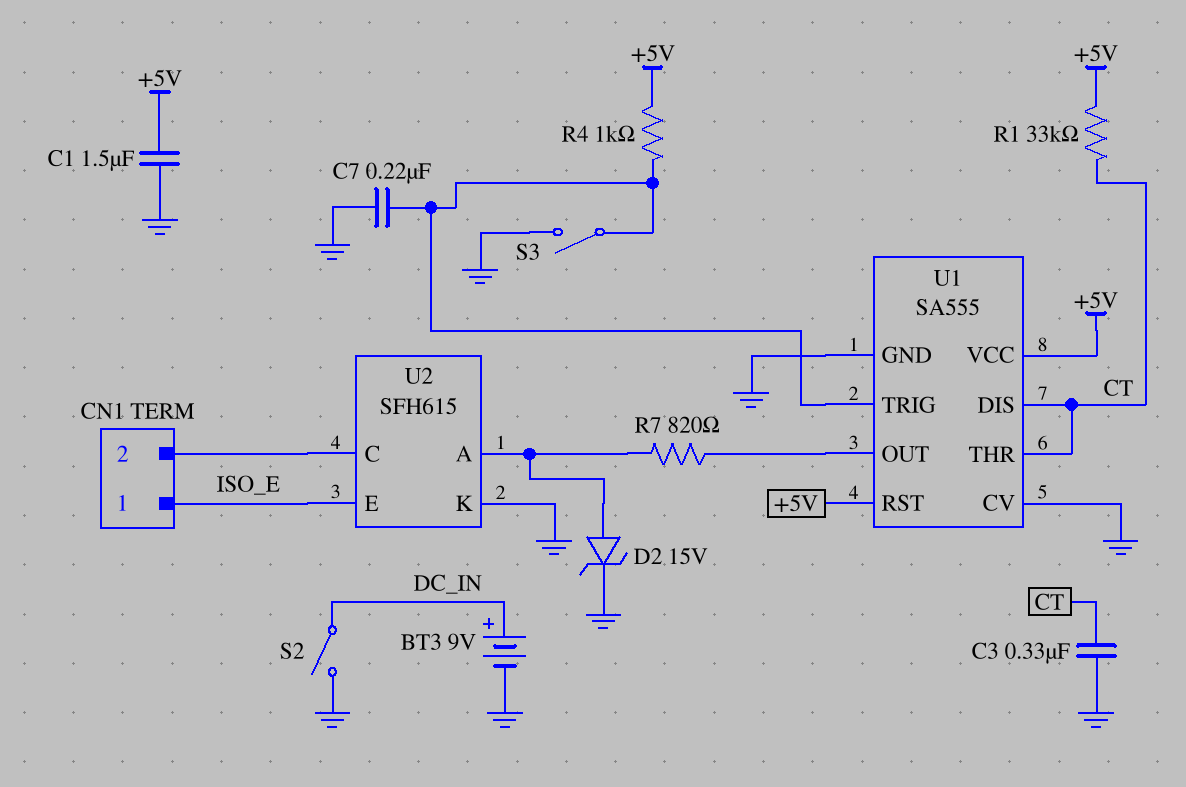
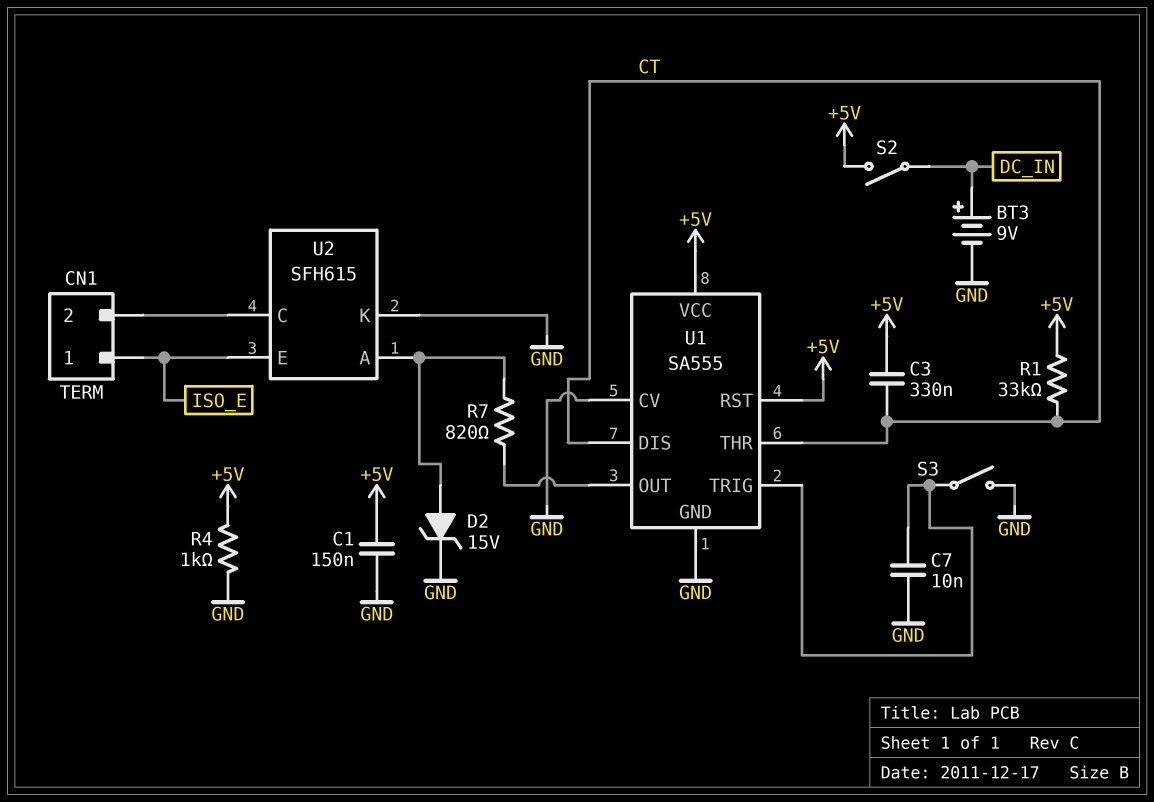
C1: 1.5uF (+5V, GND) -> 150nF (+5V, GND)
C3: 330nF (CT, GND) -> 330nF (+5V, CT)
C7: 220nF (GND, U1/TRIG) -> 10nF (GND, U1/TRIG)
R4: 1k (+5V, U1/TRIG) -> 1k (+5V, GND)
S2: switch (DC_IN, GND) -> switch (+5V, DC_IN)

